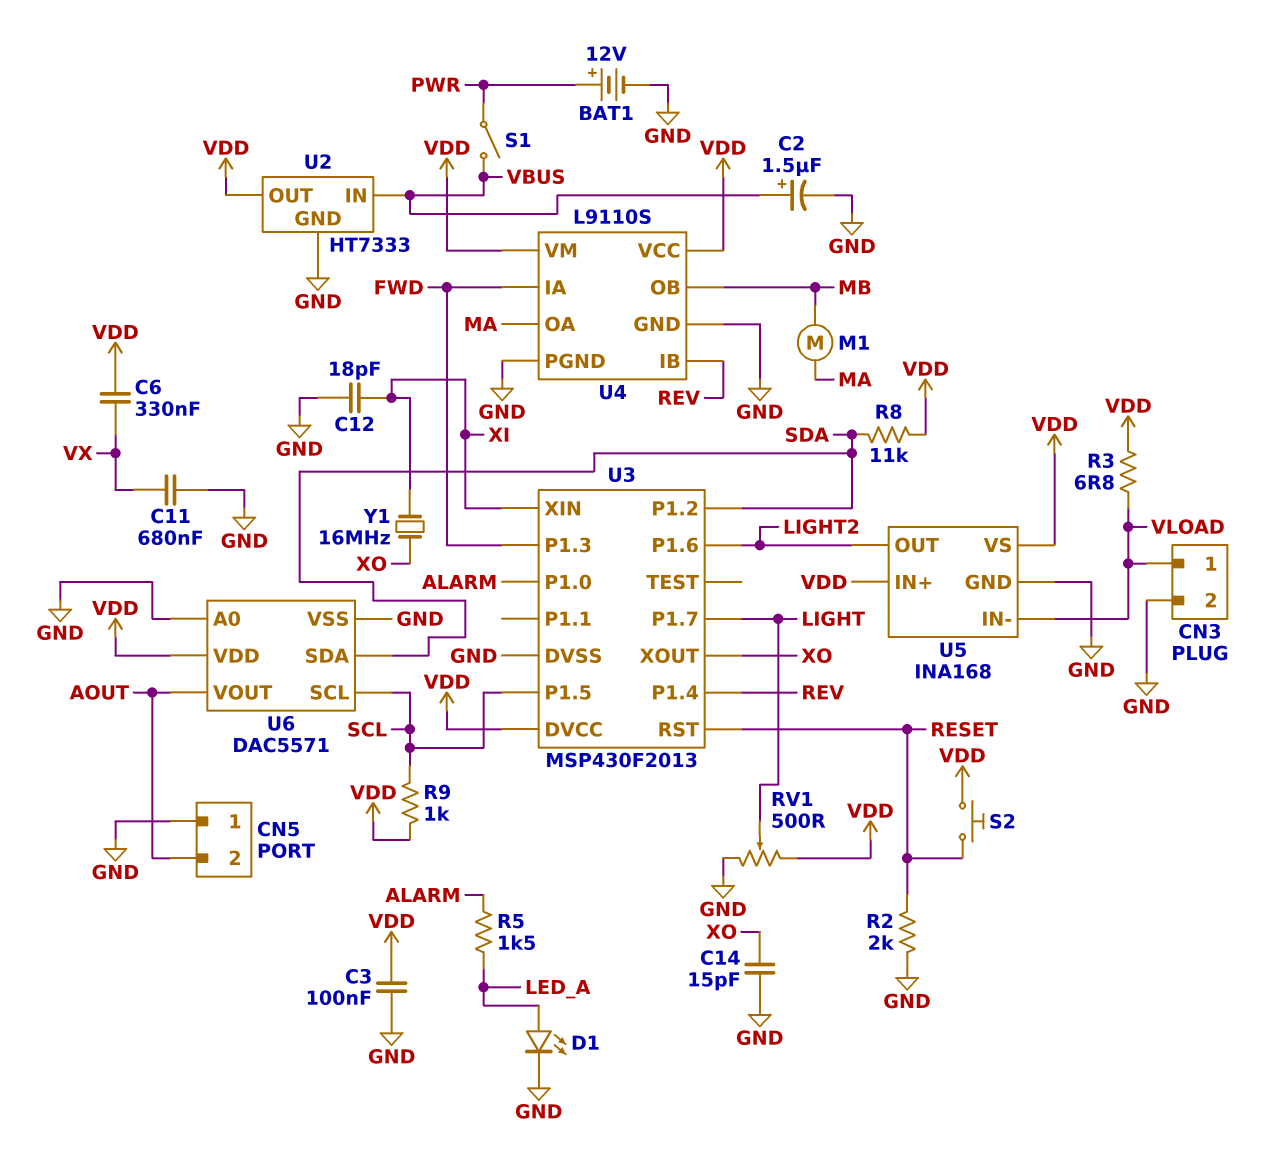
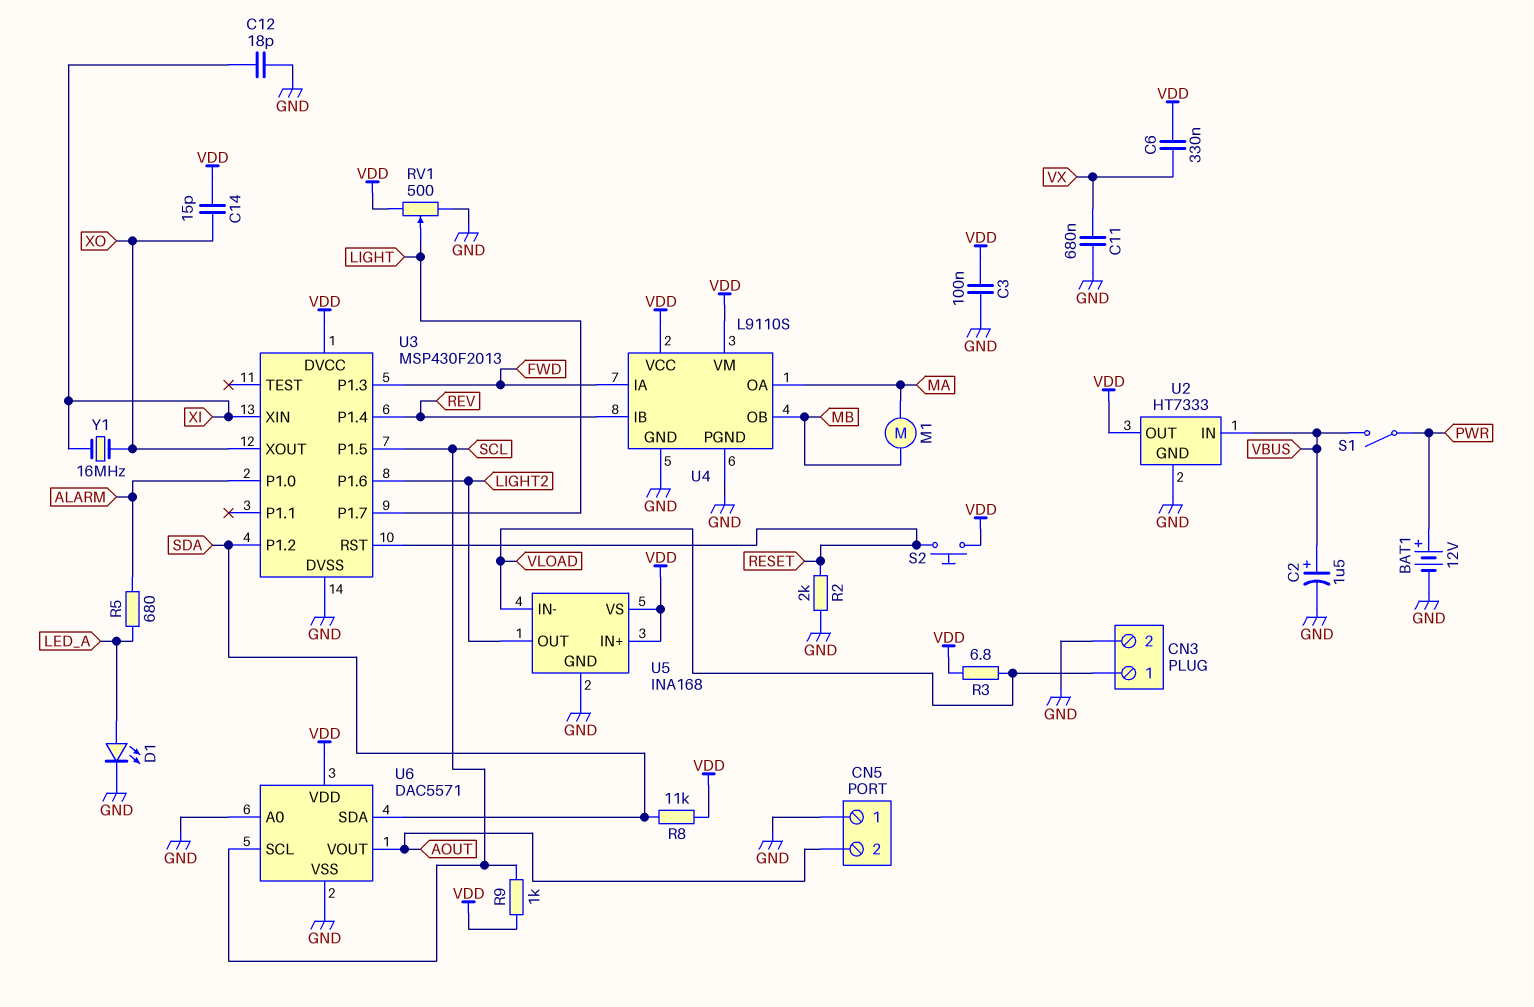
C14: 15pF (GND, XO) -> 15pF (VDD, XO)
R5: 1.5k (ALARM, LED_A) -> 680 (ALARM, LED_A)

